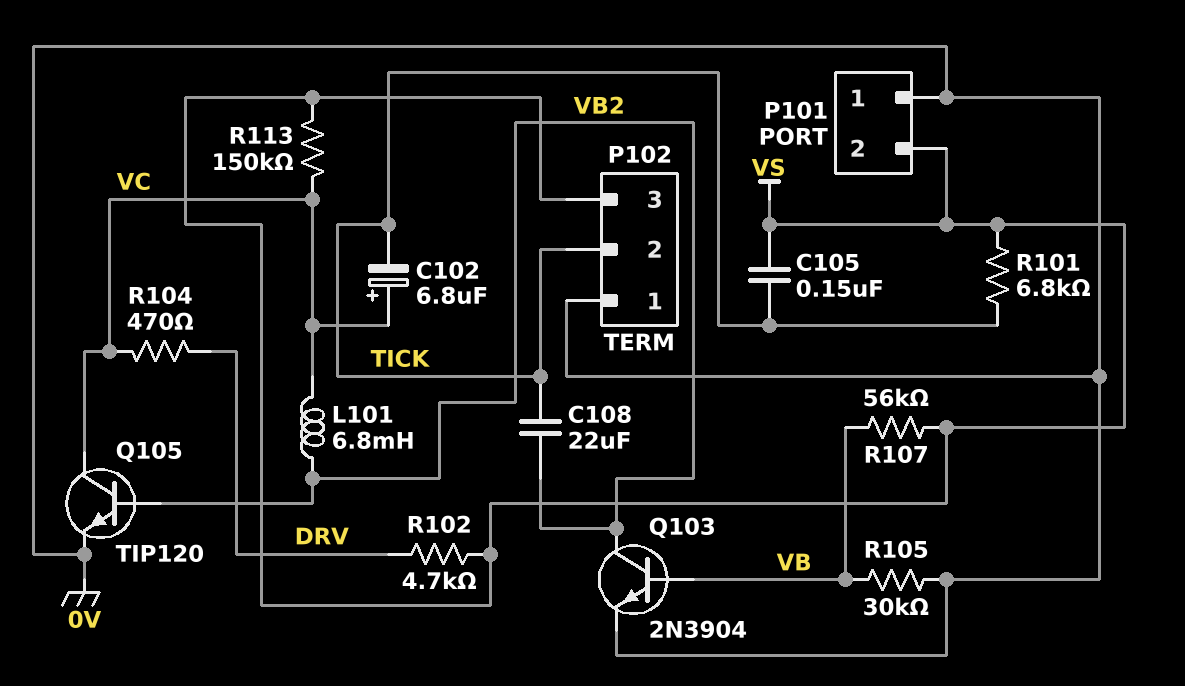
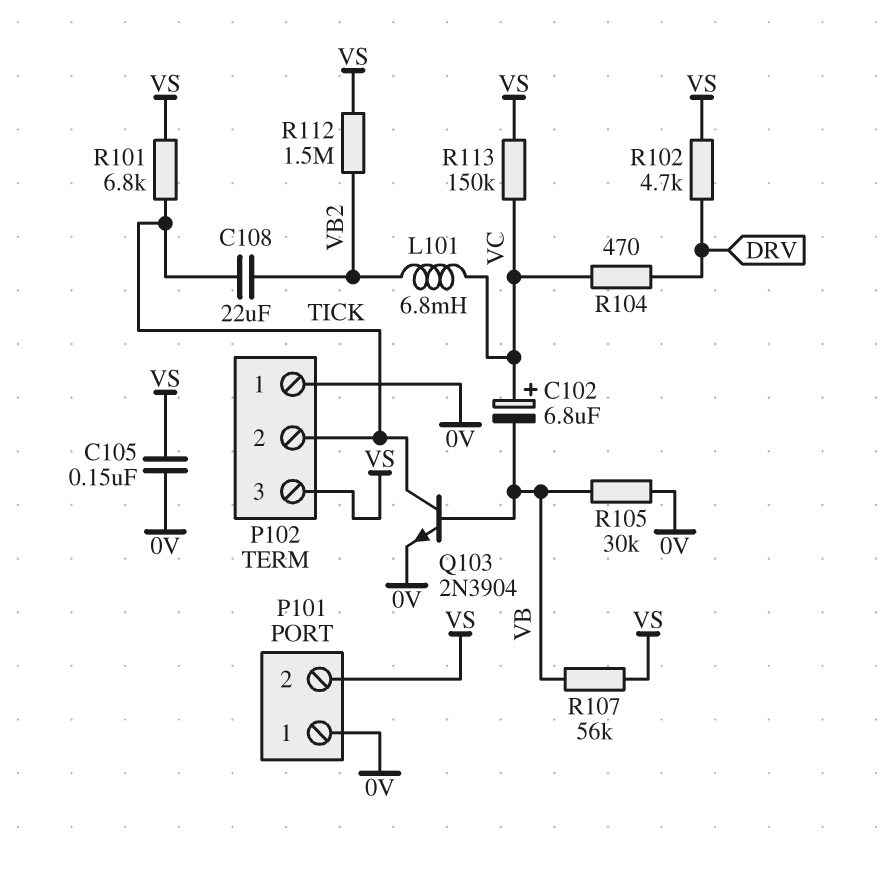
C102: 6.8uF (plus VC, minus TICK) -> 6.8uF (plus VC, minus VB)
C105: 150nF (TICK, VS) -> 150nF (0V, VS)
Q103: NPN 2N3904 (B VB, C VB2, E 0V) -> NPN 2N3904 (B VB, C TICK, E 0V)
Q105: NPN TIP120 (B VB2, C VC, E 0V) -> none
R112: none -> 1.5M (VB2, VS)

